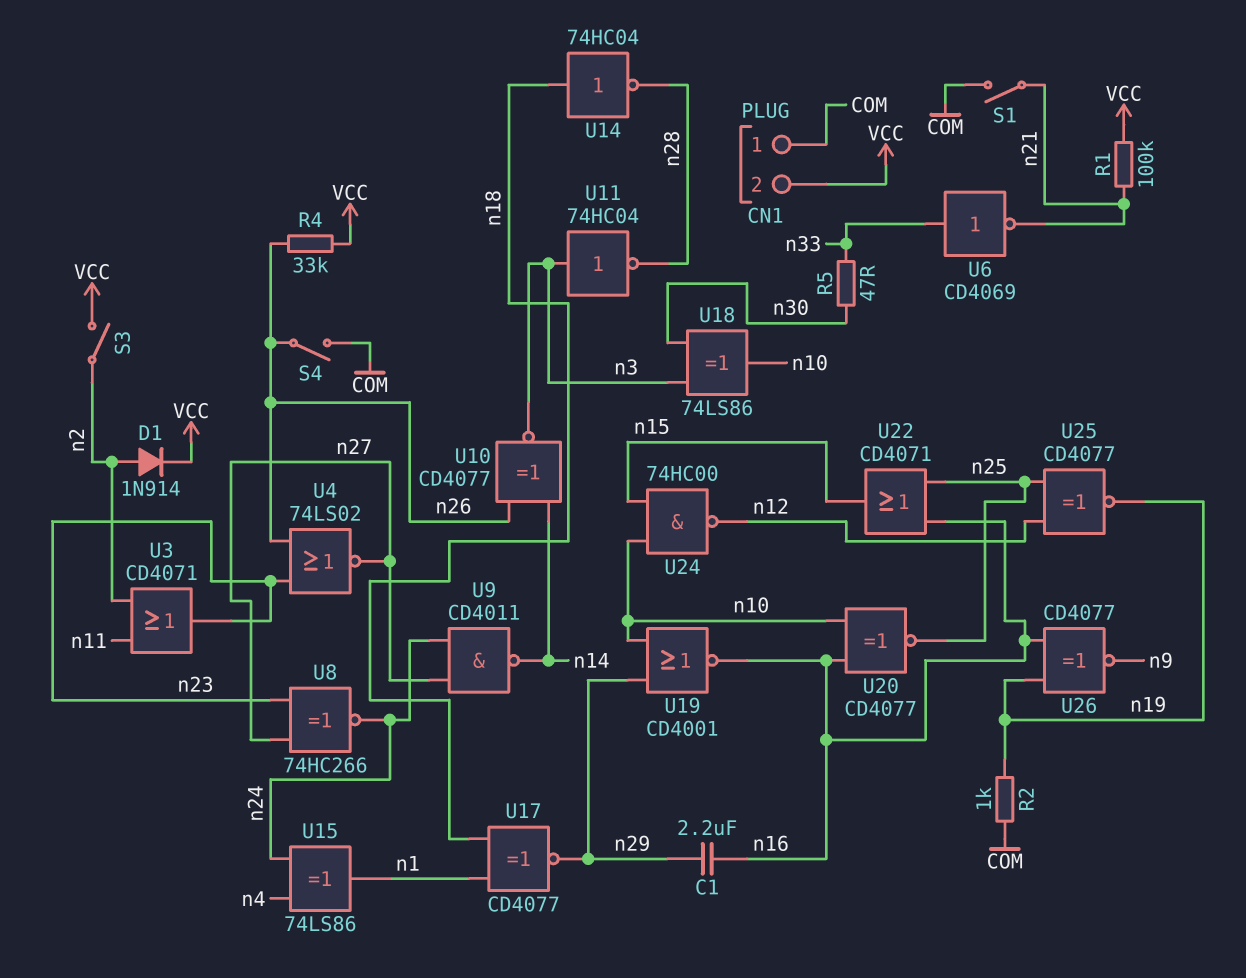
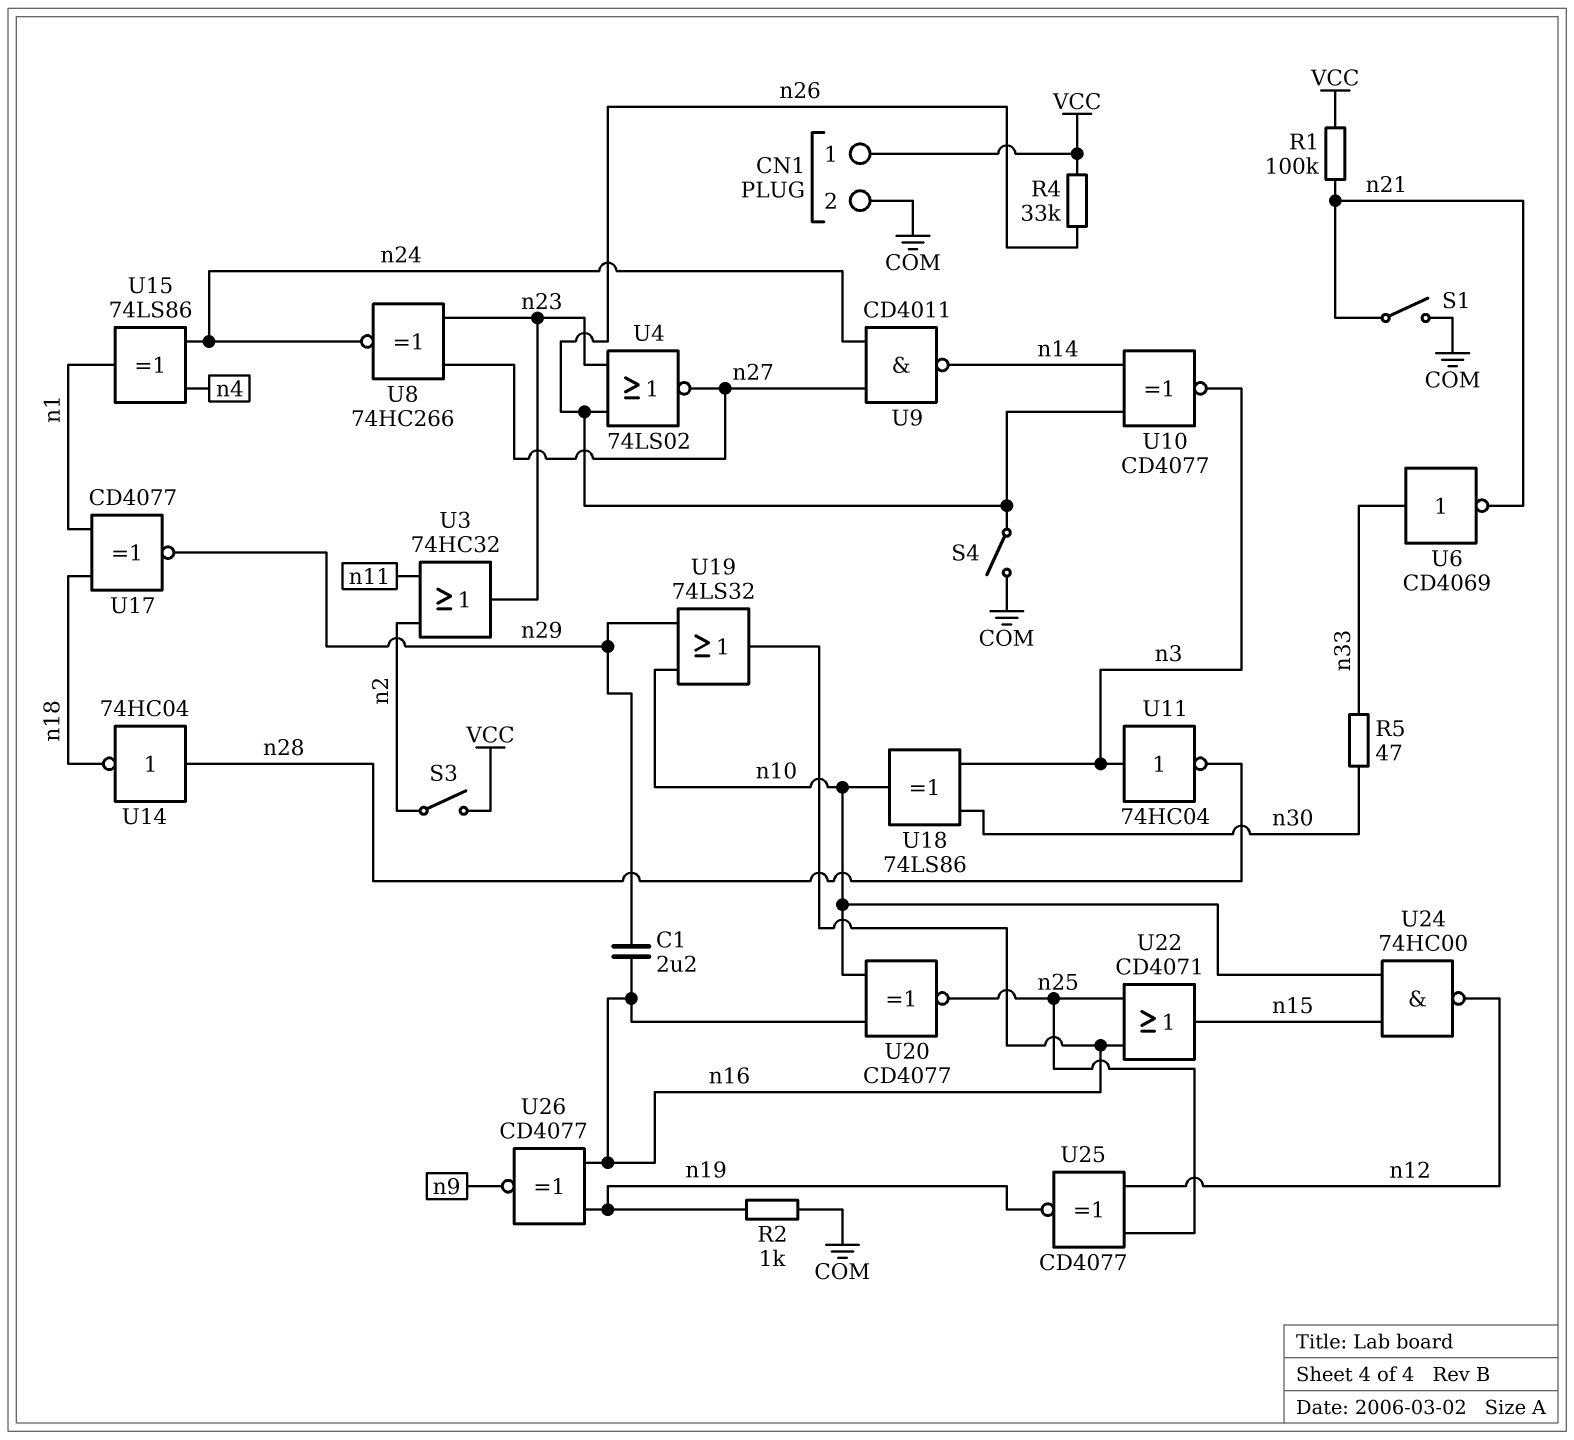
CN1 pin 1: COM -> VCC
CN1 pin 2: VCC -> COM
D1: diode 1N914 (A n2, K VCC) -> none
U3: OR CD4071 (in n2, in n11, out n23) -> OR 74HC32 (in n2, in n11, out n23)
U14: NOT 74HC04 (in n18, out n28) -> NOT 74HC04 (in n28, out n18)
U19: NOR CD4001 (in n10, in n29, out n16) -> OR 74LS32 (in n10, in n29, out n16)

